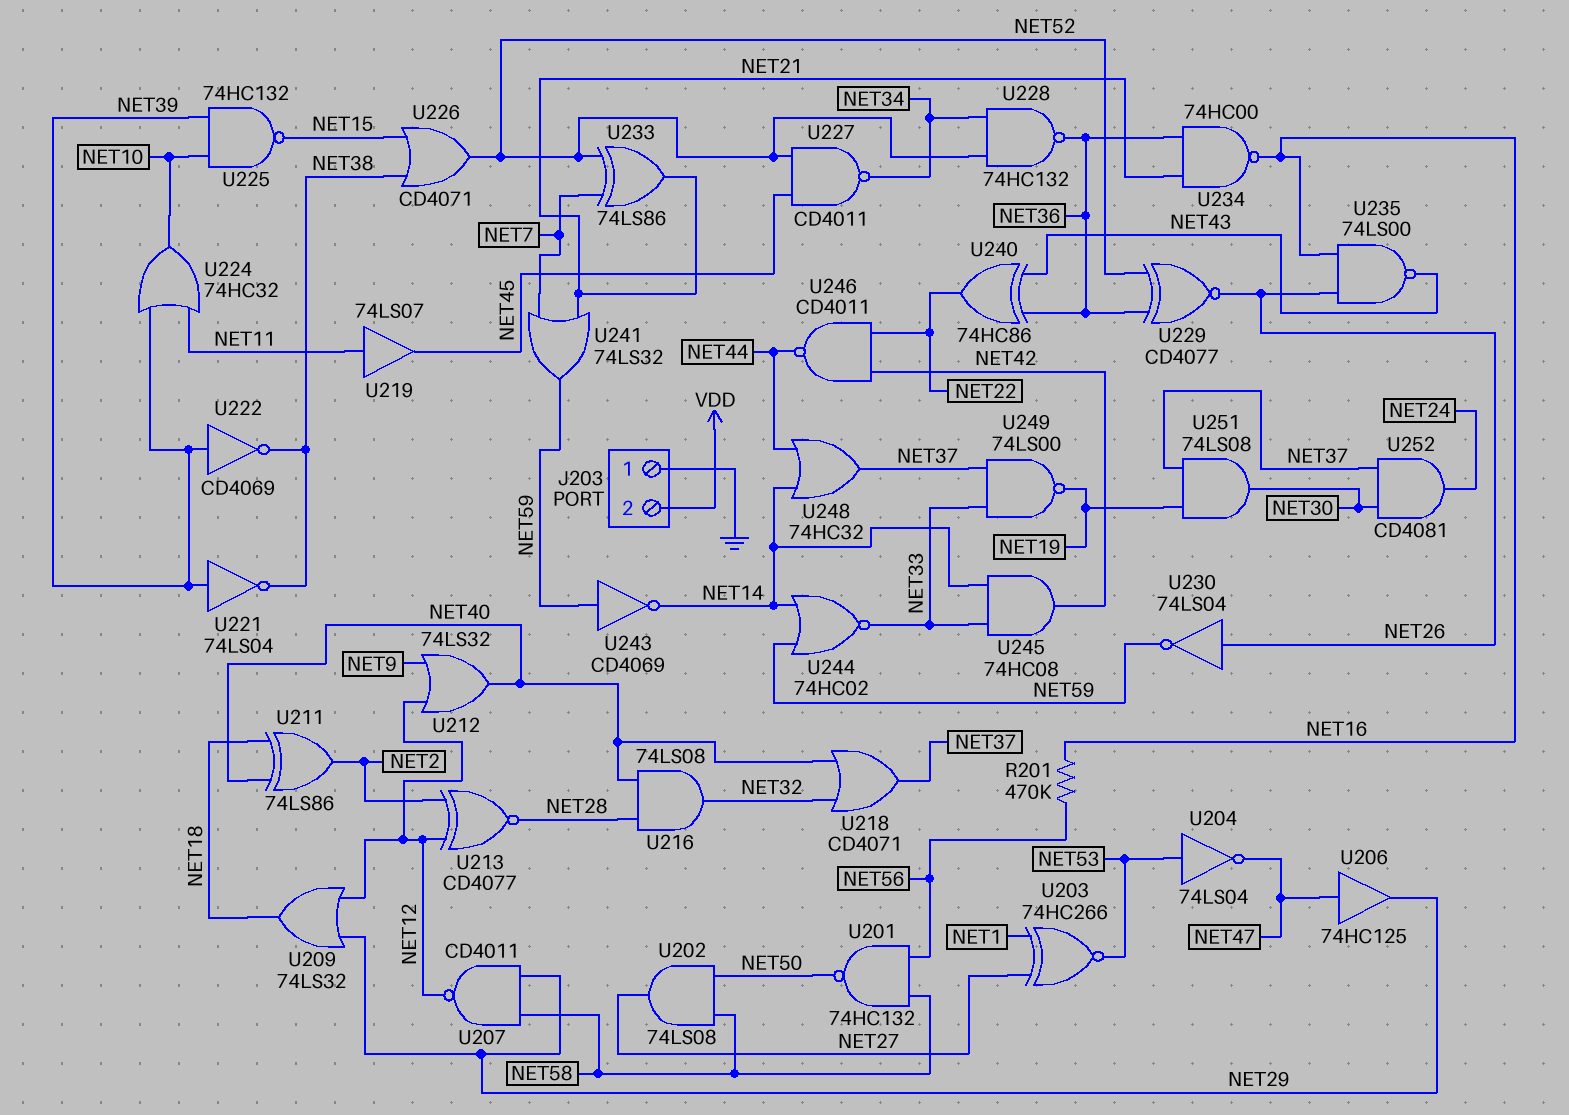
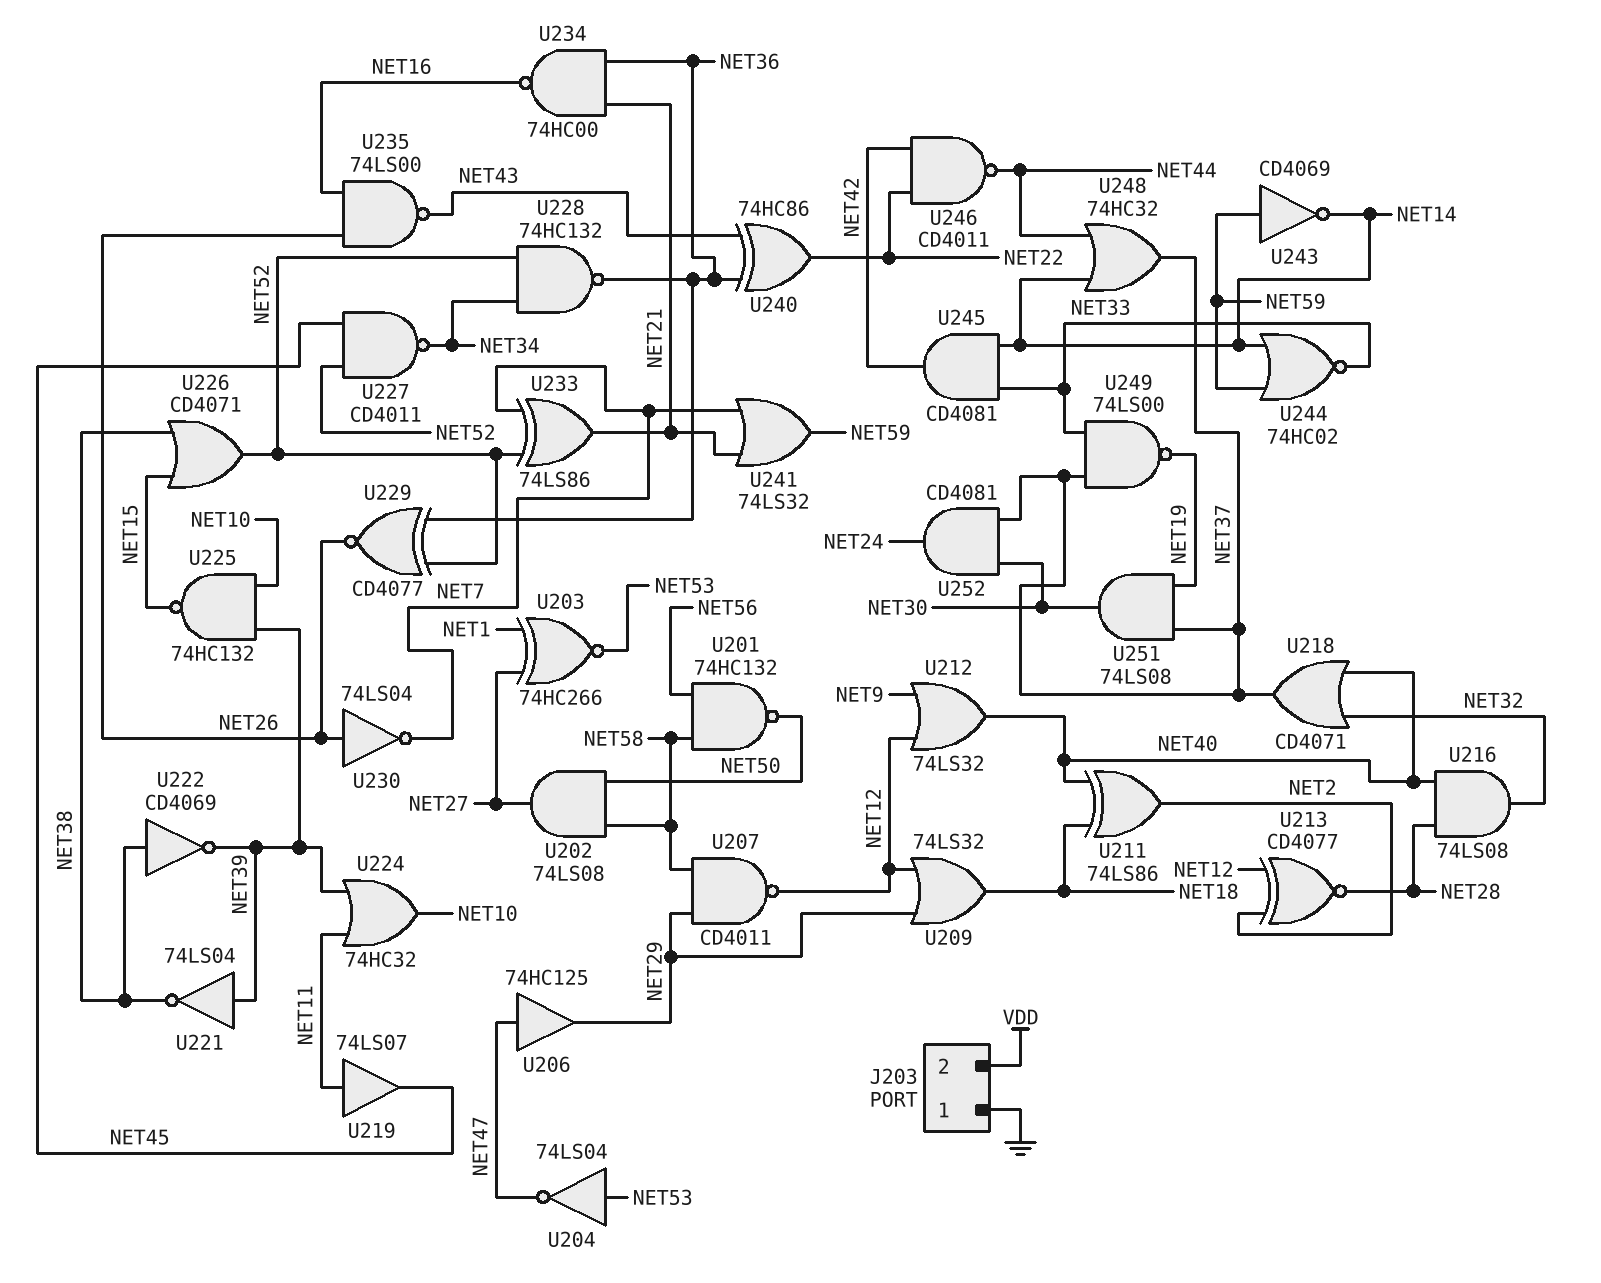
R201: 470k (NET16, NET56) -> none
U222: NOT CD4069 (in NET39, out NET38) -> NOT CD4069 (in NET38, out NET39)
U230: NOT 74LS04 (in NET26, out NET59) -> NOT 74LS04 (in NET26, out NET7)
U245: AND 74HC08 (in NET14, in NET33, out NET42) -> AND CD4081 (in NET14, in NET33, out NET42)

